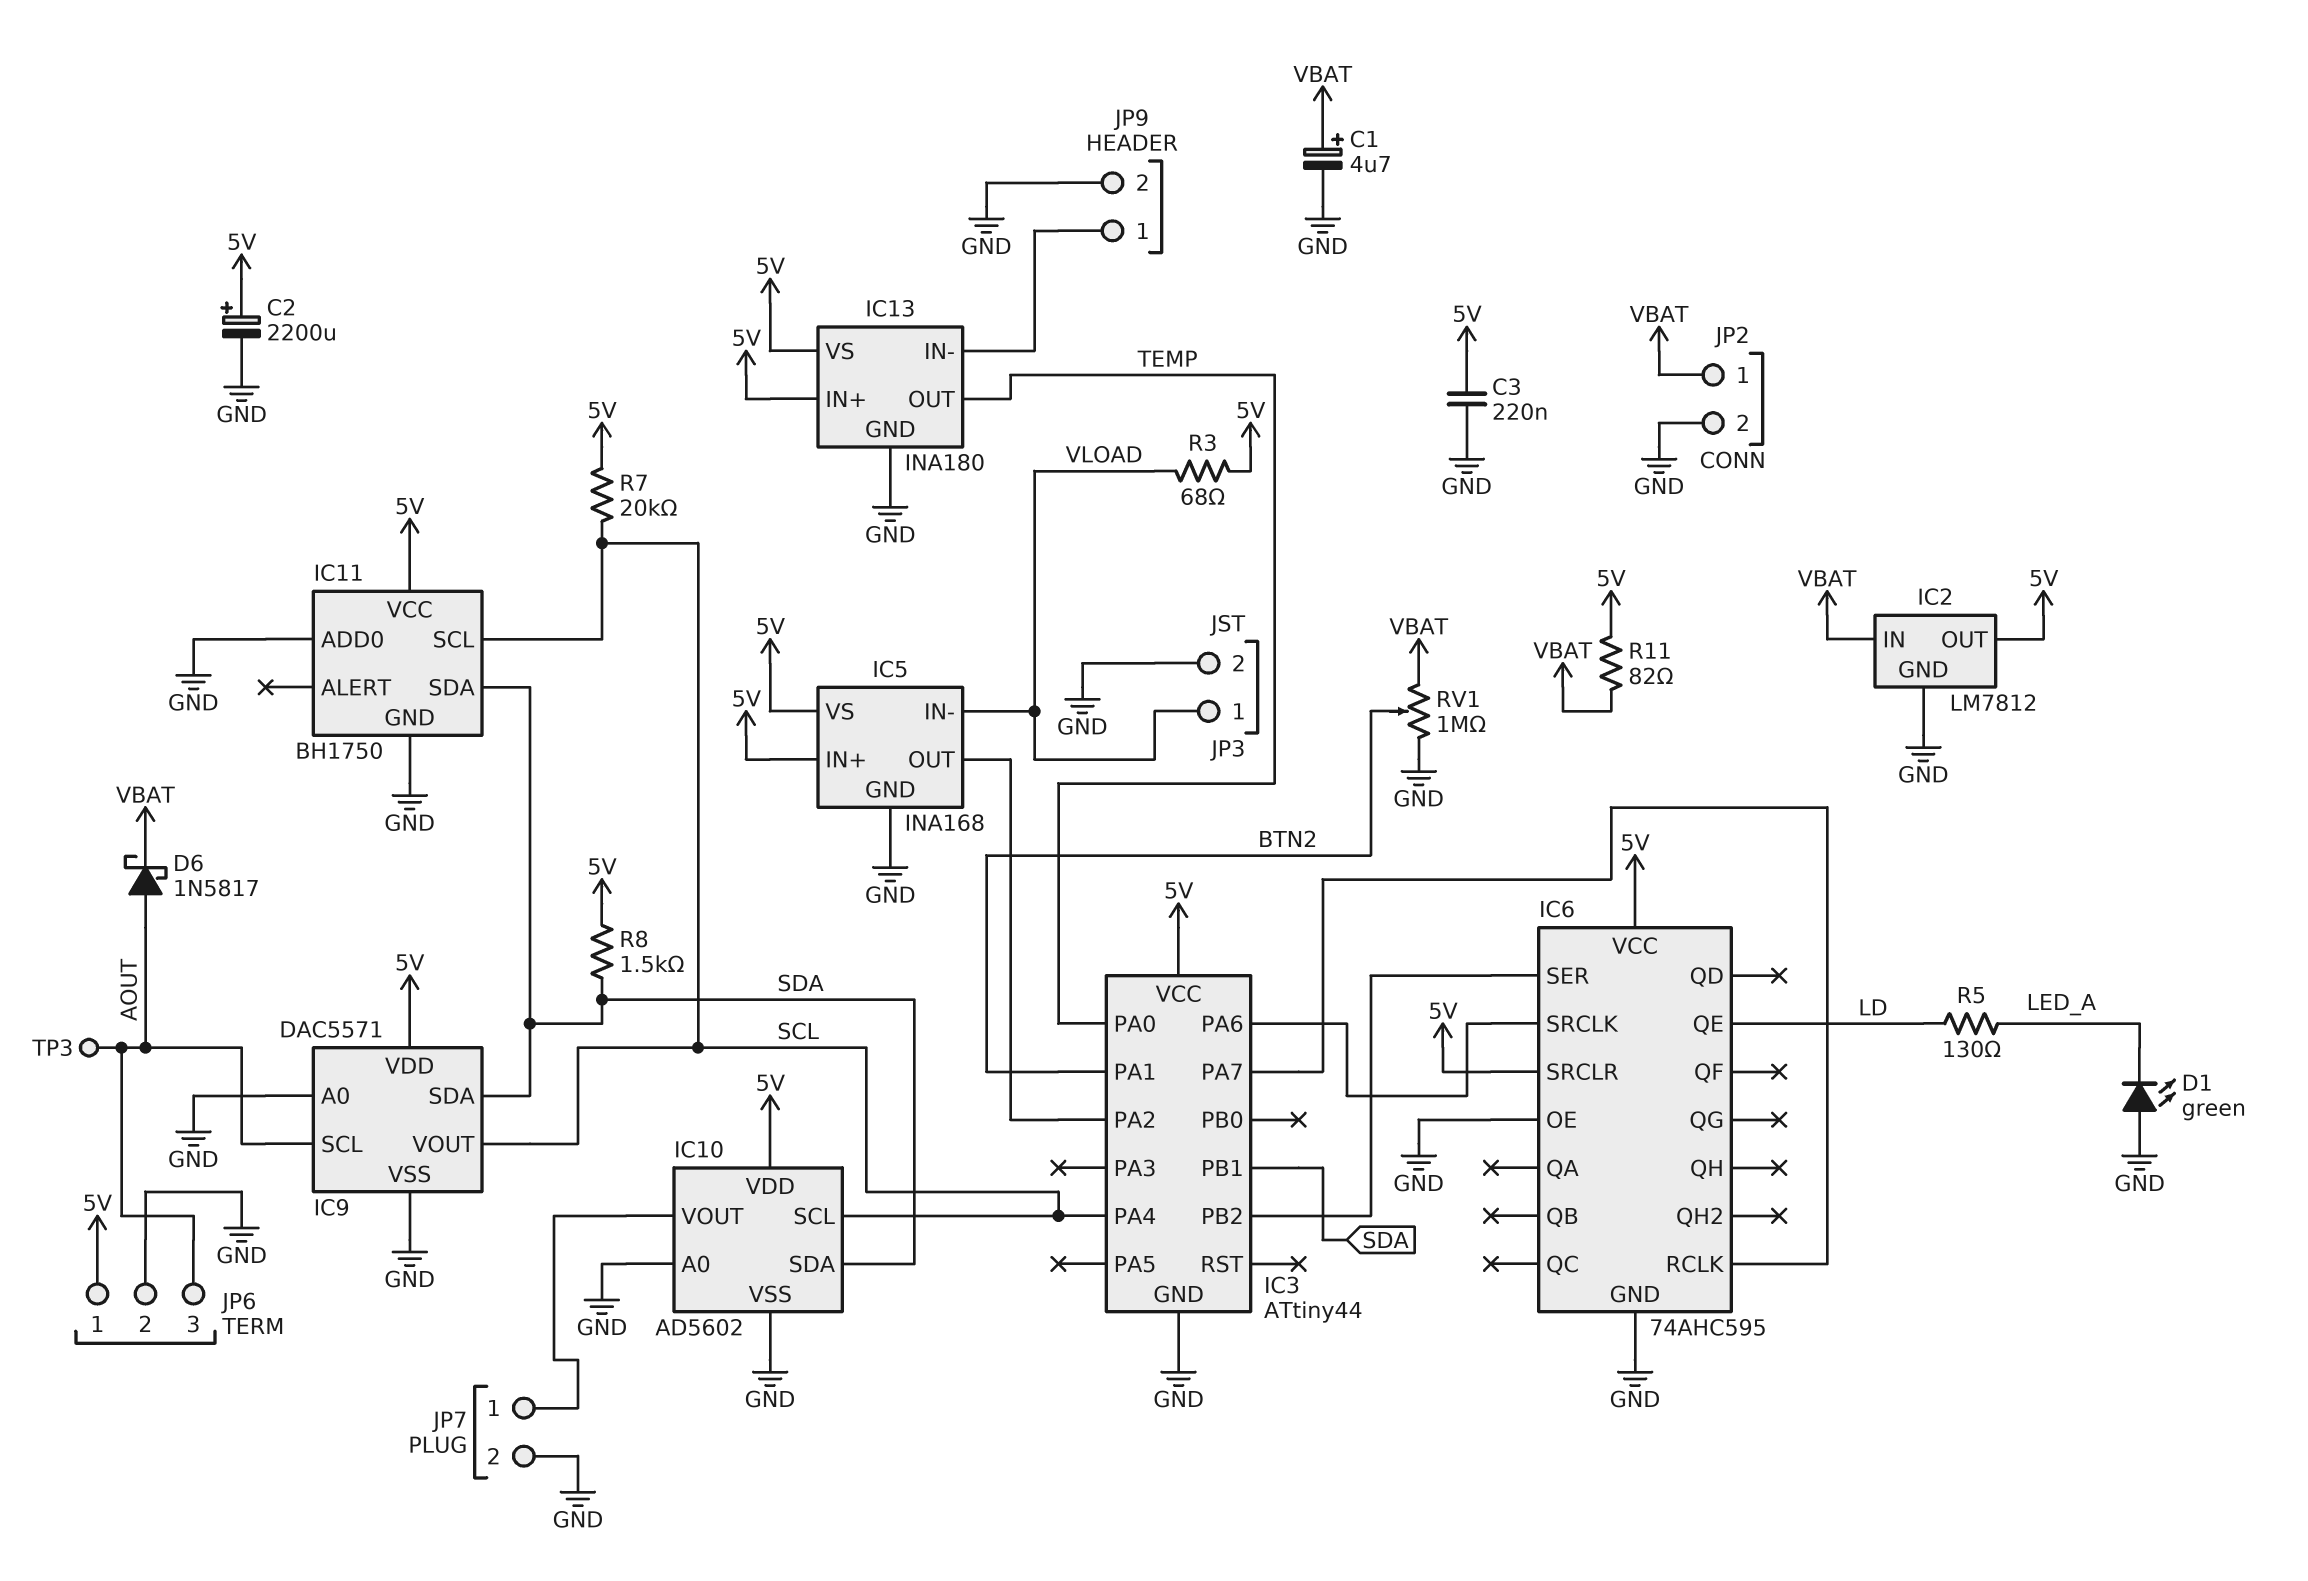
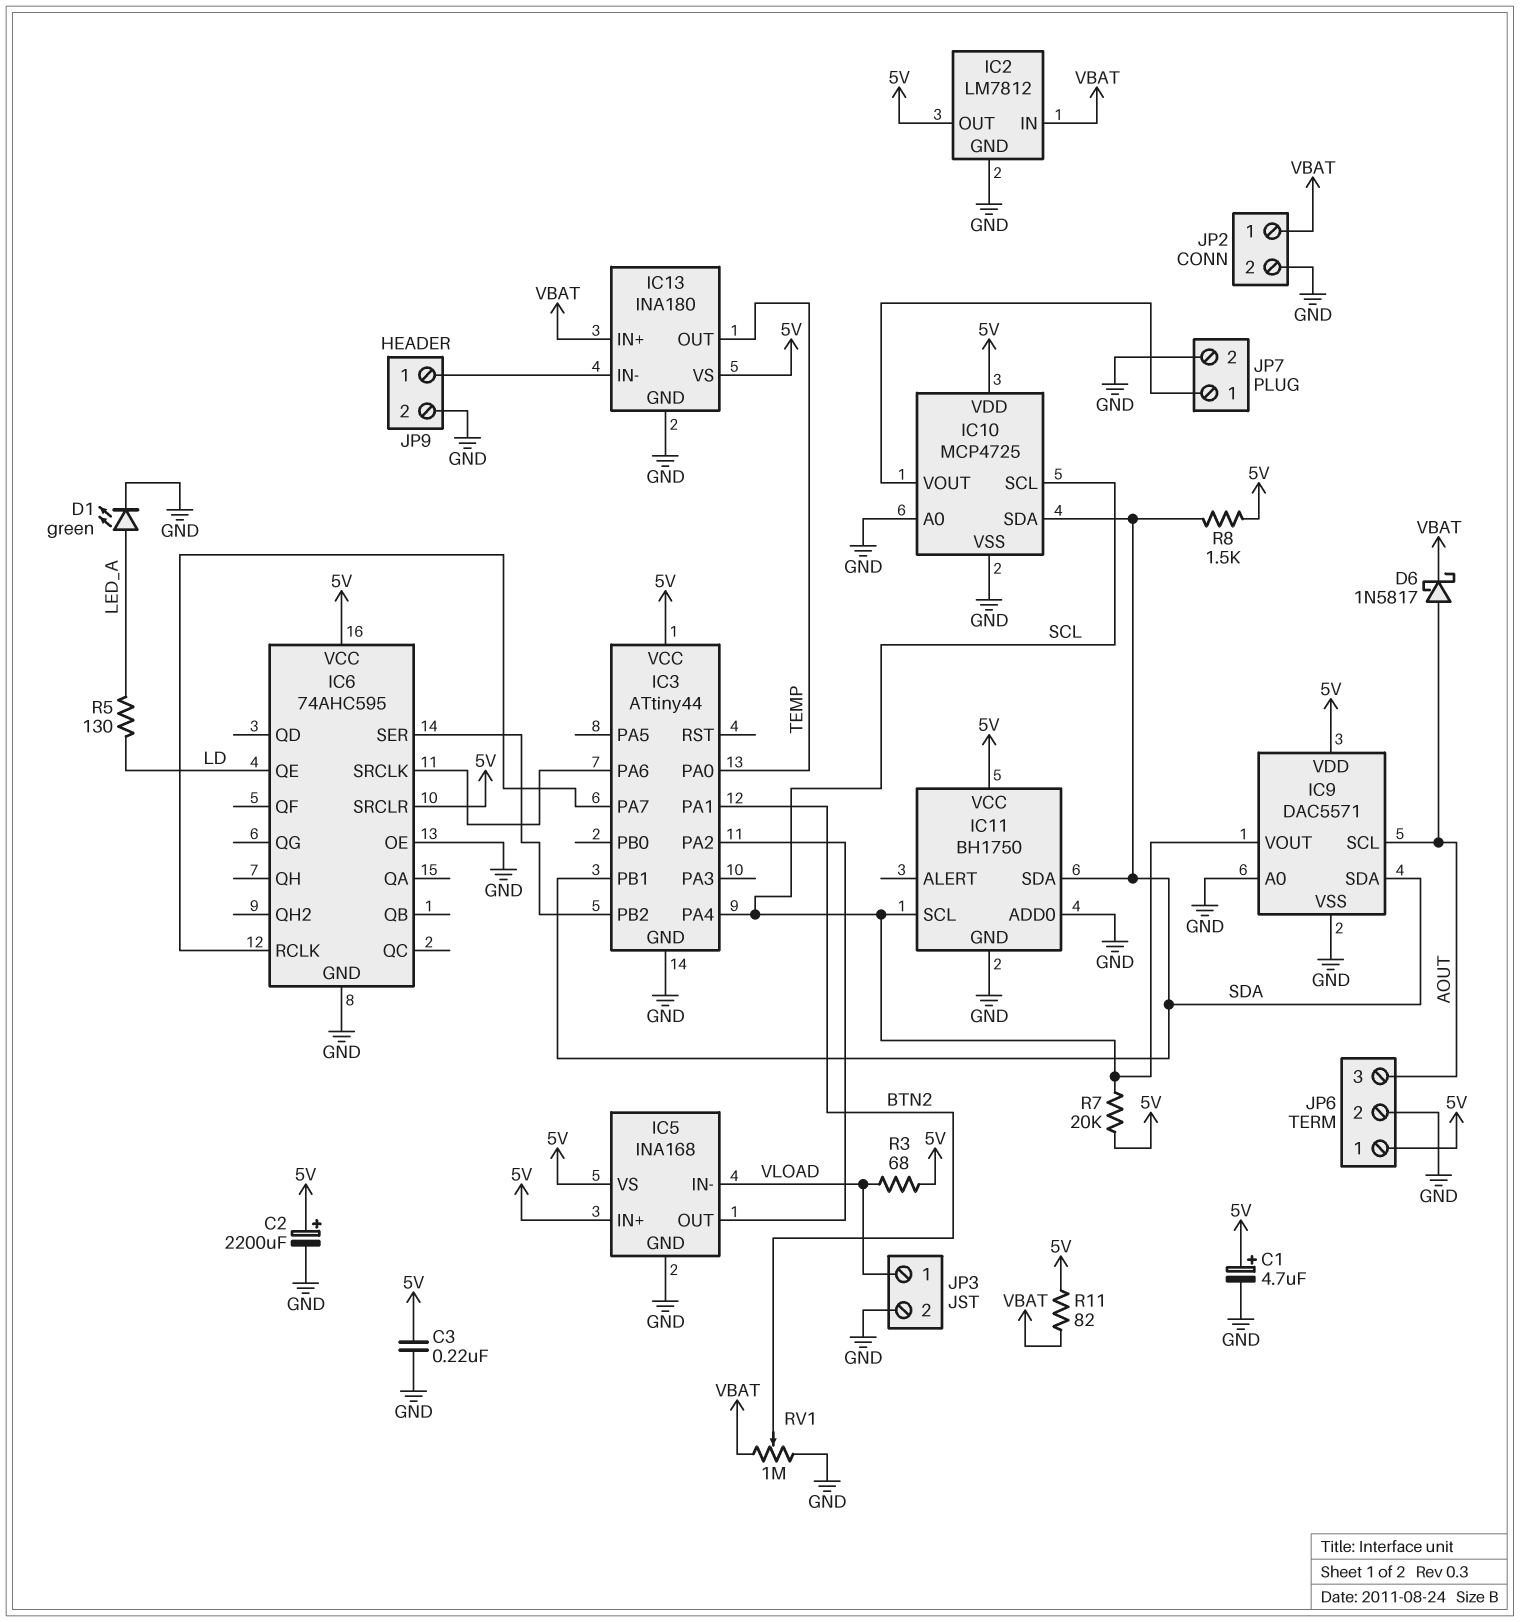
C1: 4.7uF (plus VBAT, minus GND) -> 4.7uF (plus 5V, minus GND)
D1: LED green (A GND, K LED_A) -> LED green (A LED_A, K GND)
IC10: AD5602 -> MCP4725
IC13 pin IN+: 5V -> VBAT
TP3: test point (AOUT) -> none

